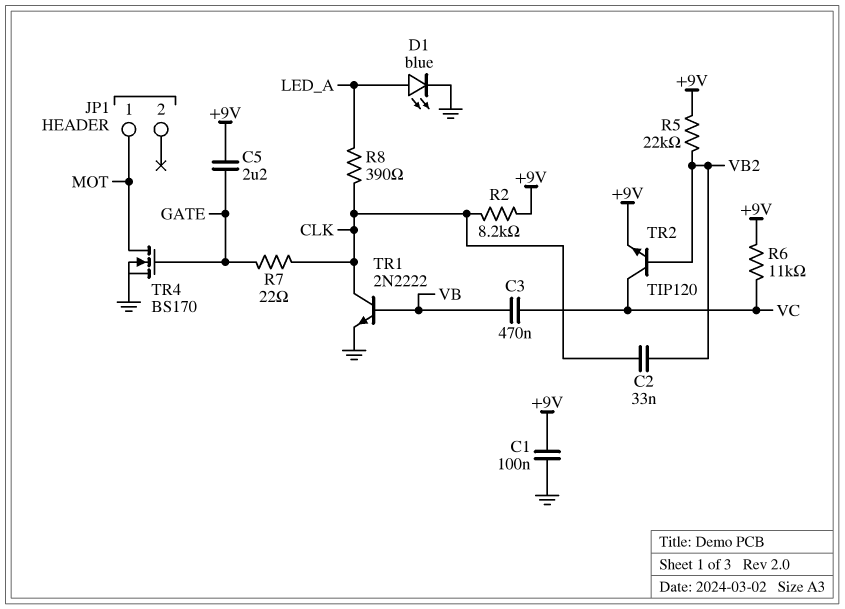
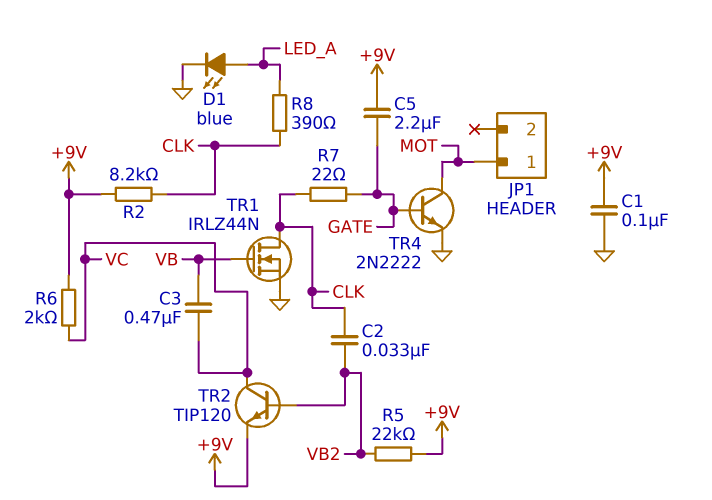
R6: 11k (+9V, VC) -> 2k (+9V, VC)
TR1: NPN 2N2222 (B VB, C CLK, E GND) -> NMOS IRLZ44N (G VB, D CLK, S GND)
TR4: NMOS BS170 (G GATE, D MOT, S GND) -> NPN 2N2222 (B GATE, C MOT, E GND)

